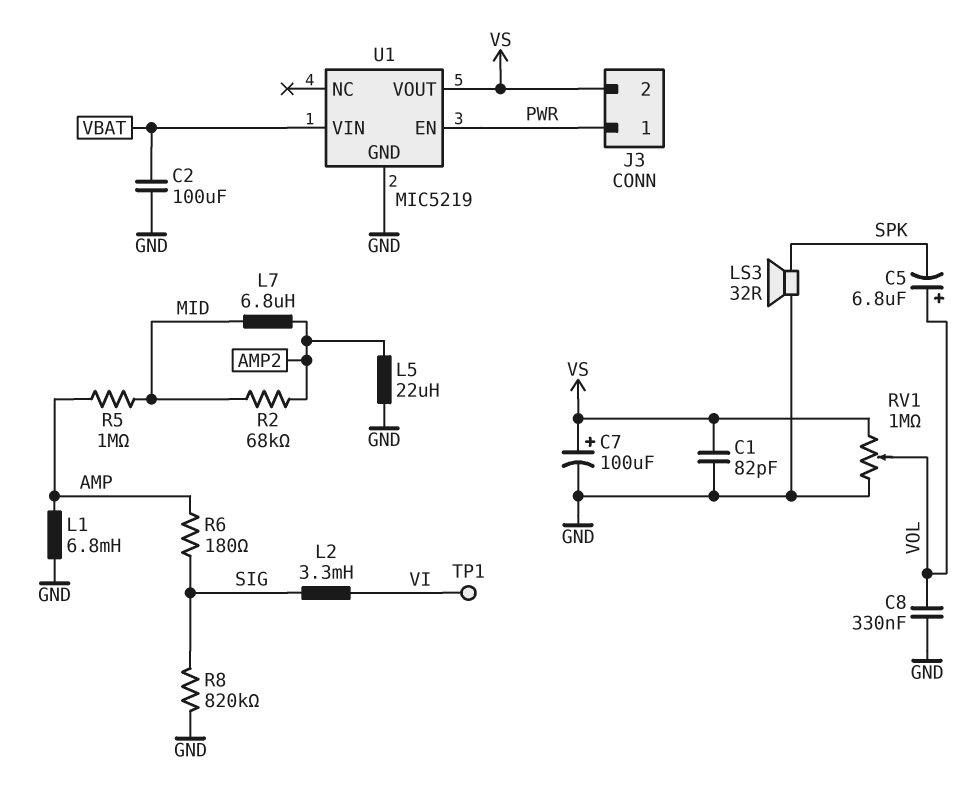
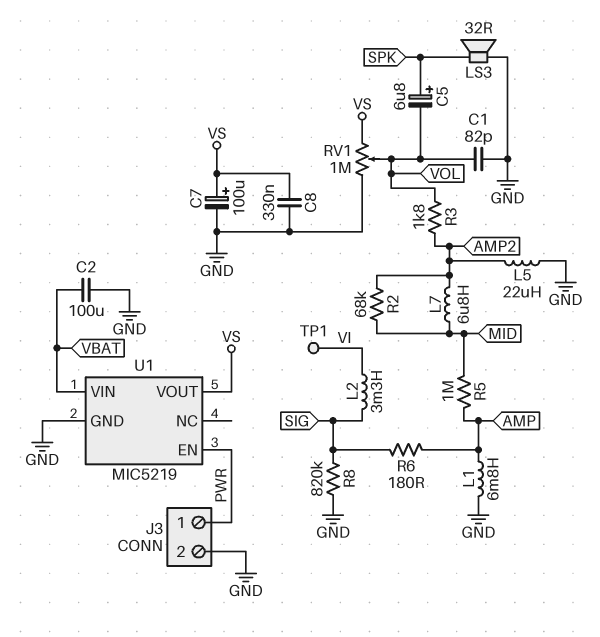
C1: 82pF (GND, VS) -> 82pF (GND, VOL)
C5: 6.8uF (plus VOL, minus SPK) -> 6.8uF (plus SPK, minus VOL)
C8: 330nF (GND, VOL) -> 330nF (GND, VS)
J3 pin 2: VS -> GND
R3: none -> 1.8k (AMP2, VOL)

